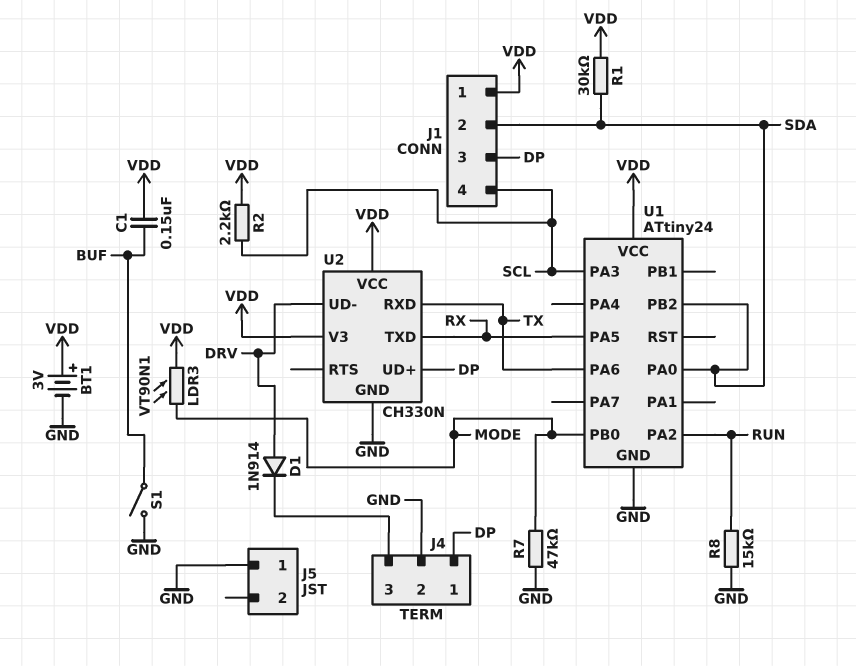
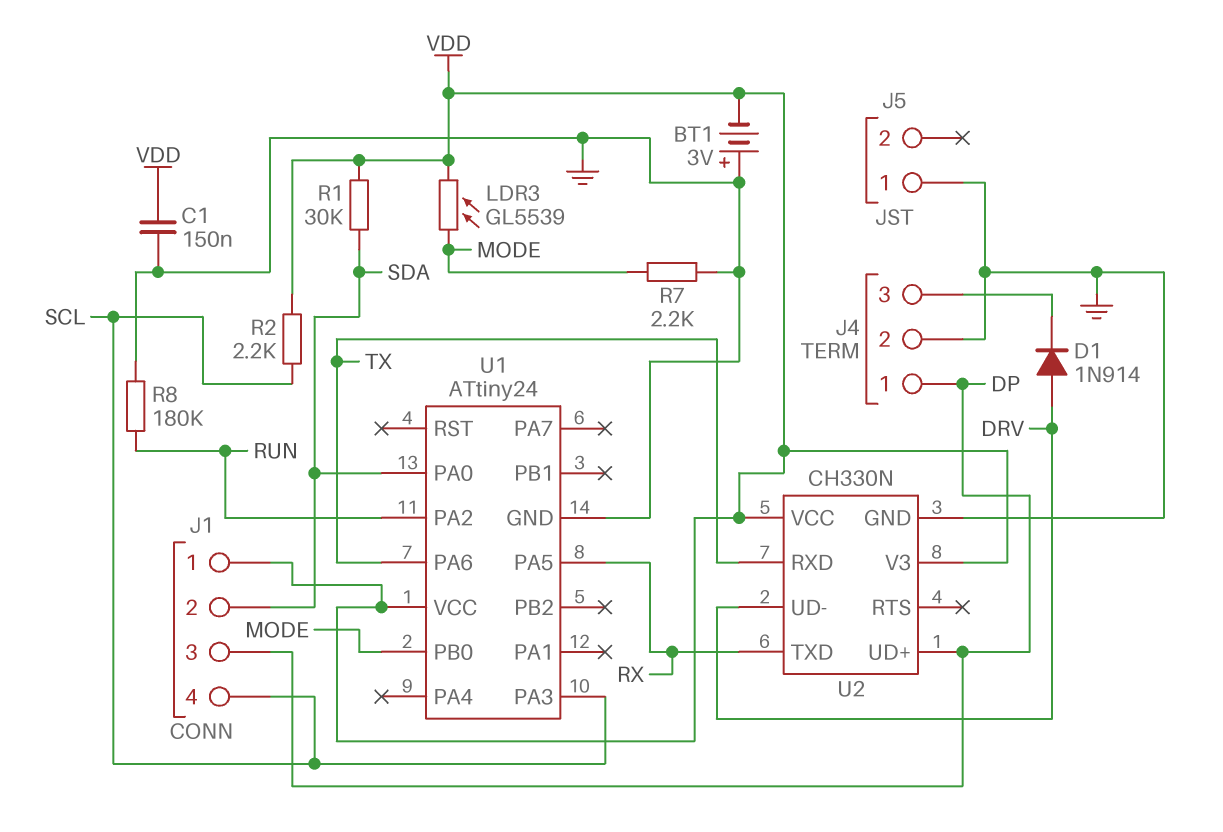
BT1: 3V (plus VDD, minus GND) -> 3V (plus GND, minus VDD)
C1: 150nF (BUF, VDD) -> 150nF (GND, VDD)
LDR3: VT90N1 (MODE, VDD) -> GL5539 (MODE, VDD)
R7: 47k (GND, MODE) -> 2.2k (GND, MODE)
R8: 15k (GND, RUN) -> 180k (GND, RUN)
S1: switch (BUF, GND) -> none
U1 pin PB2: SDA -> none

